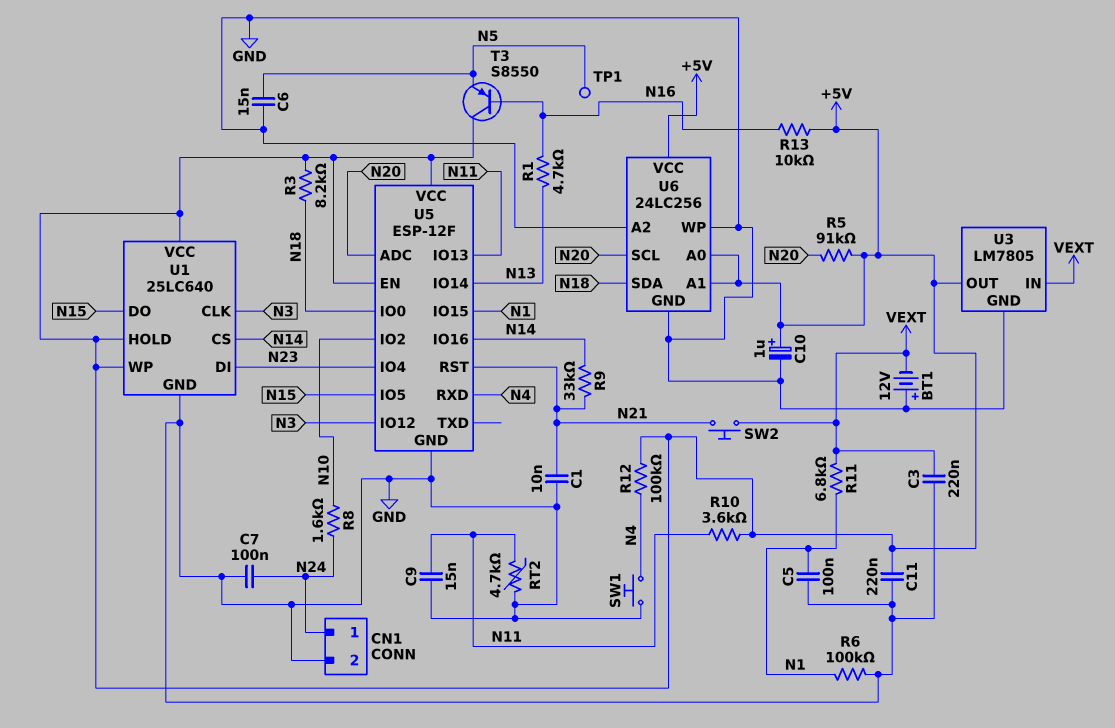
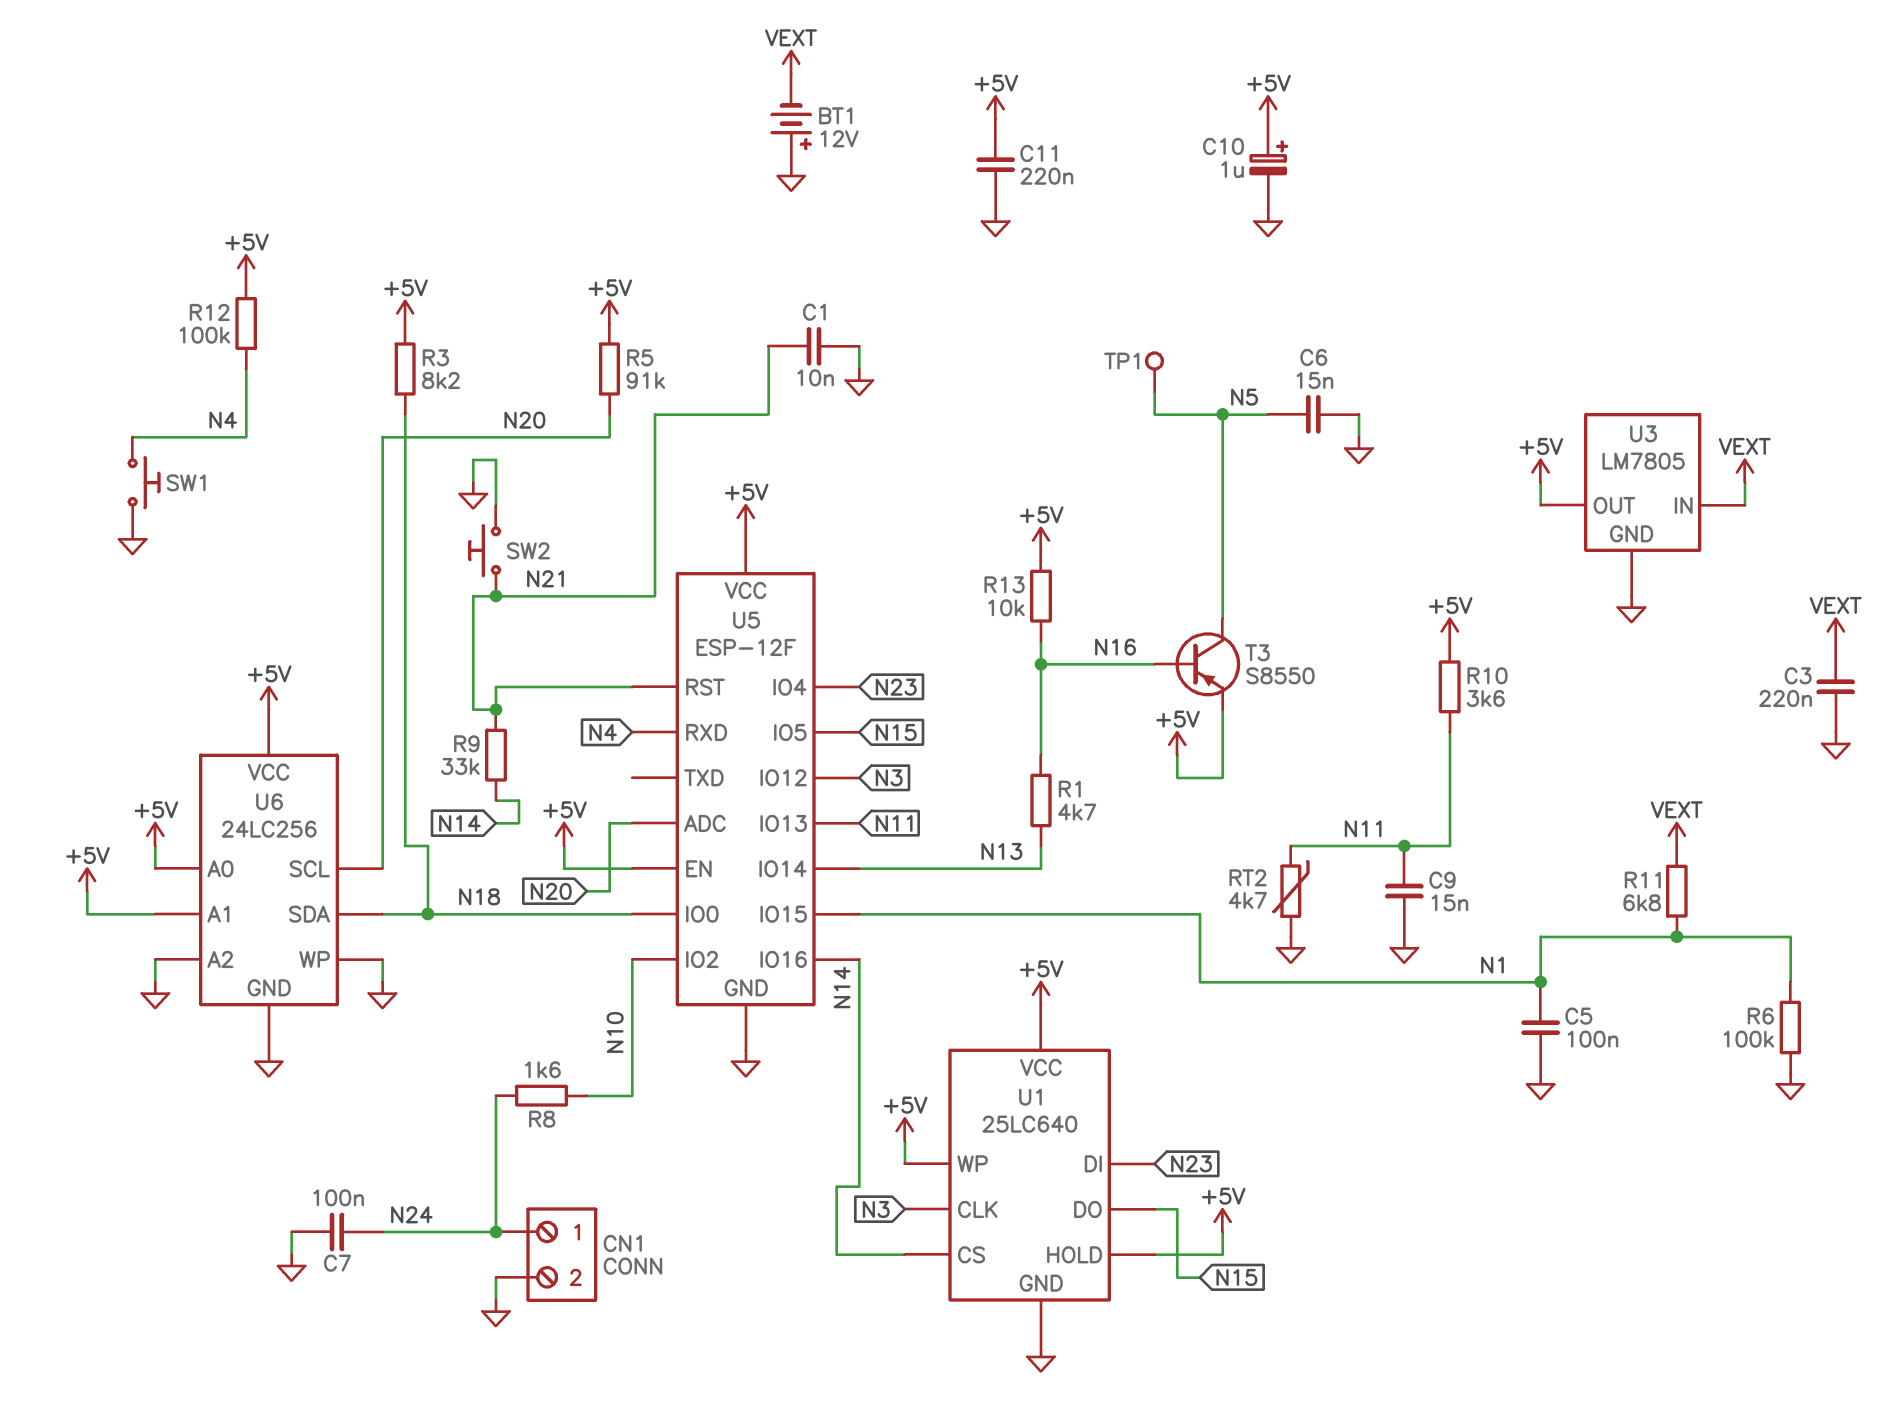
SW2: button (N21, VEXT) -> button (GND, N21)
T3: PNP S8550 (B N16, C +5V, E N5) -> PNP S8550 (B N16, C N5, E +5V)

